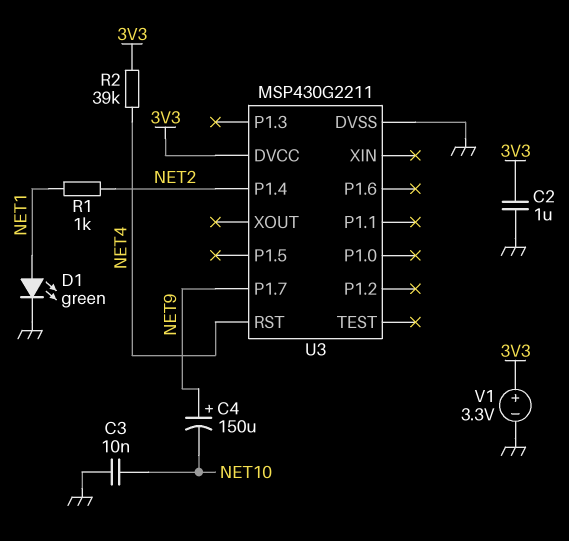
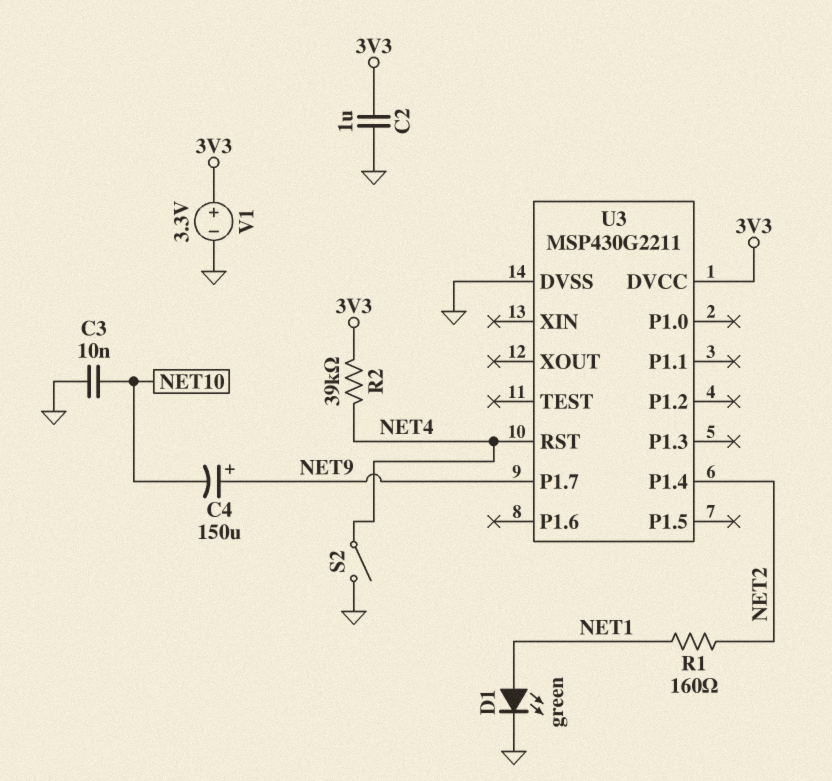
R1: 1k (NET1, NET2) -> 160 (NET1, NET2)
S2: none -> switch (GND, NET4)

